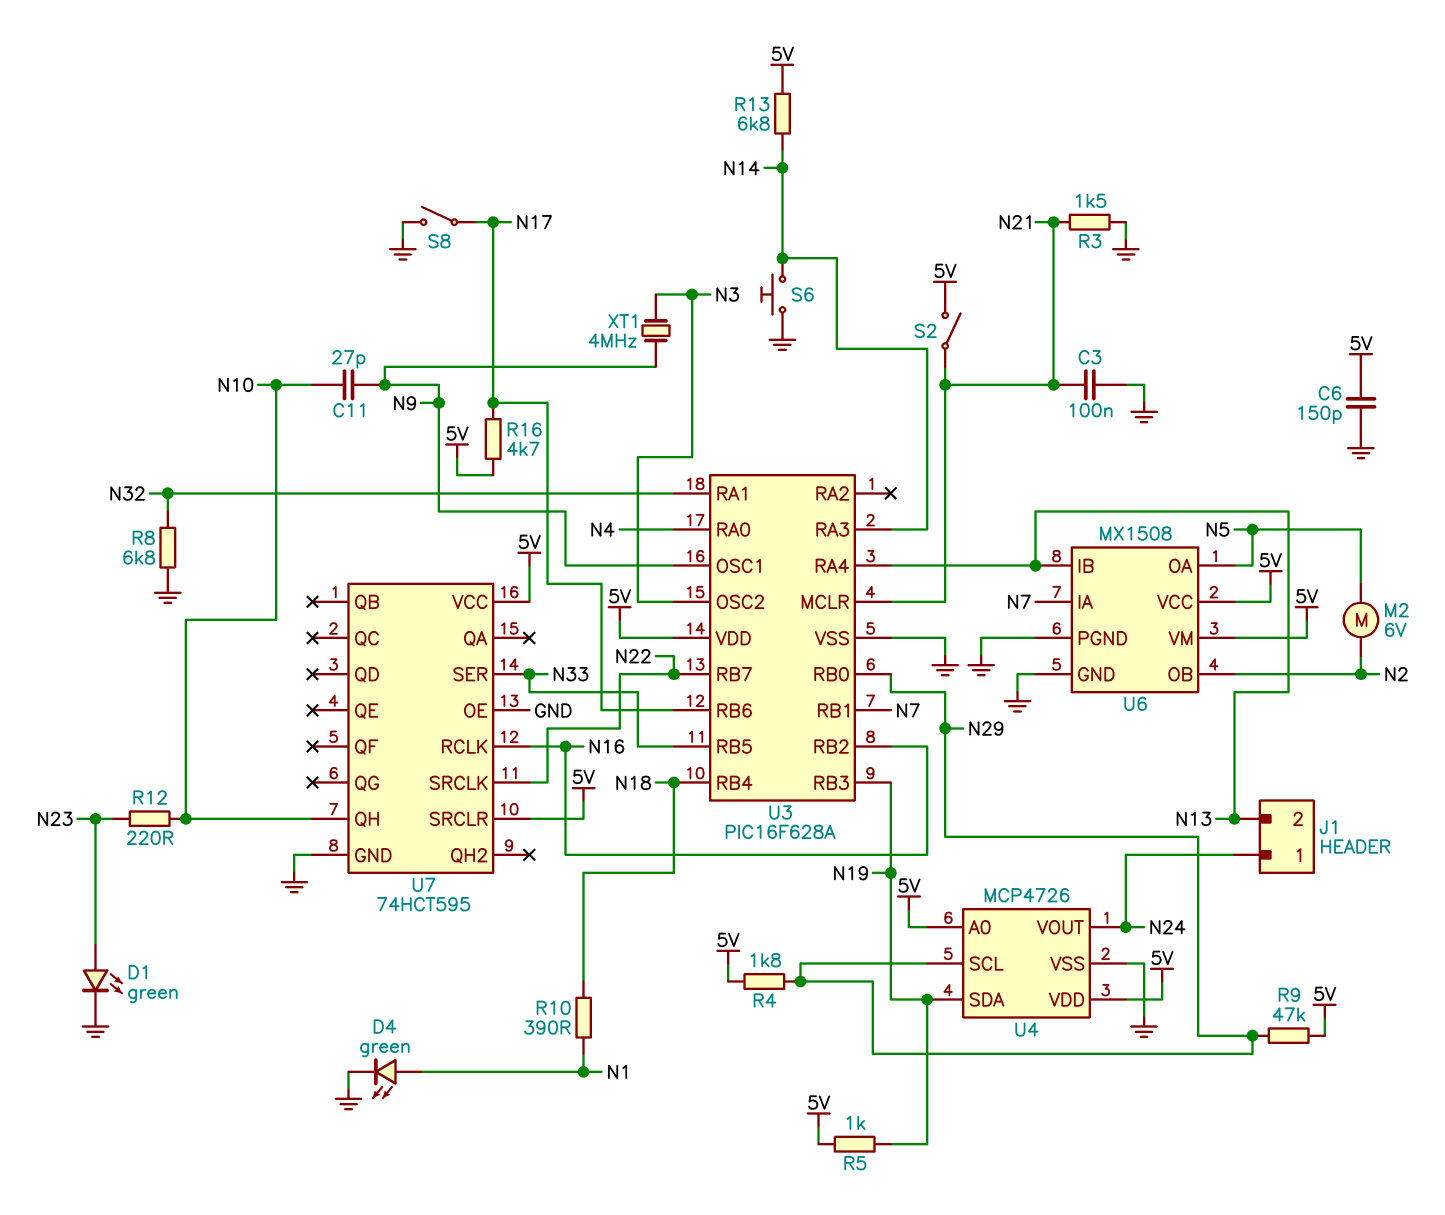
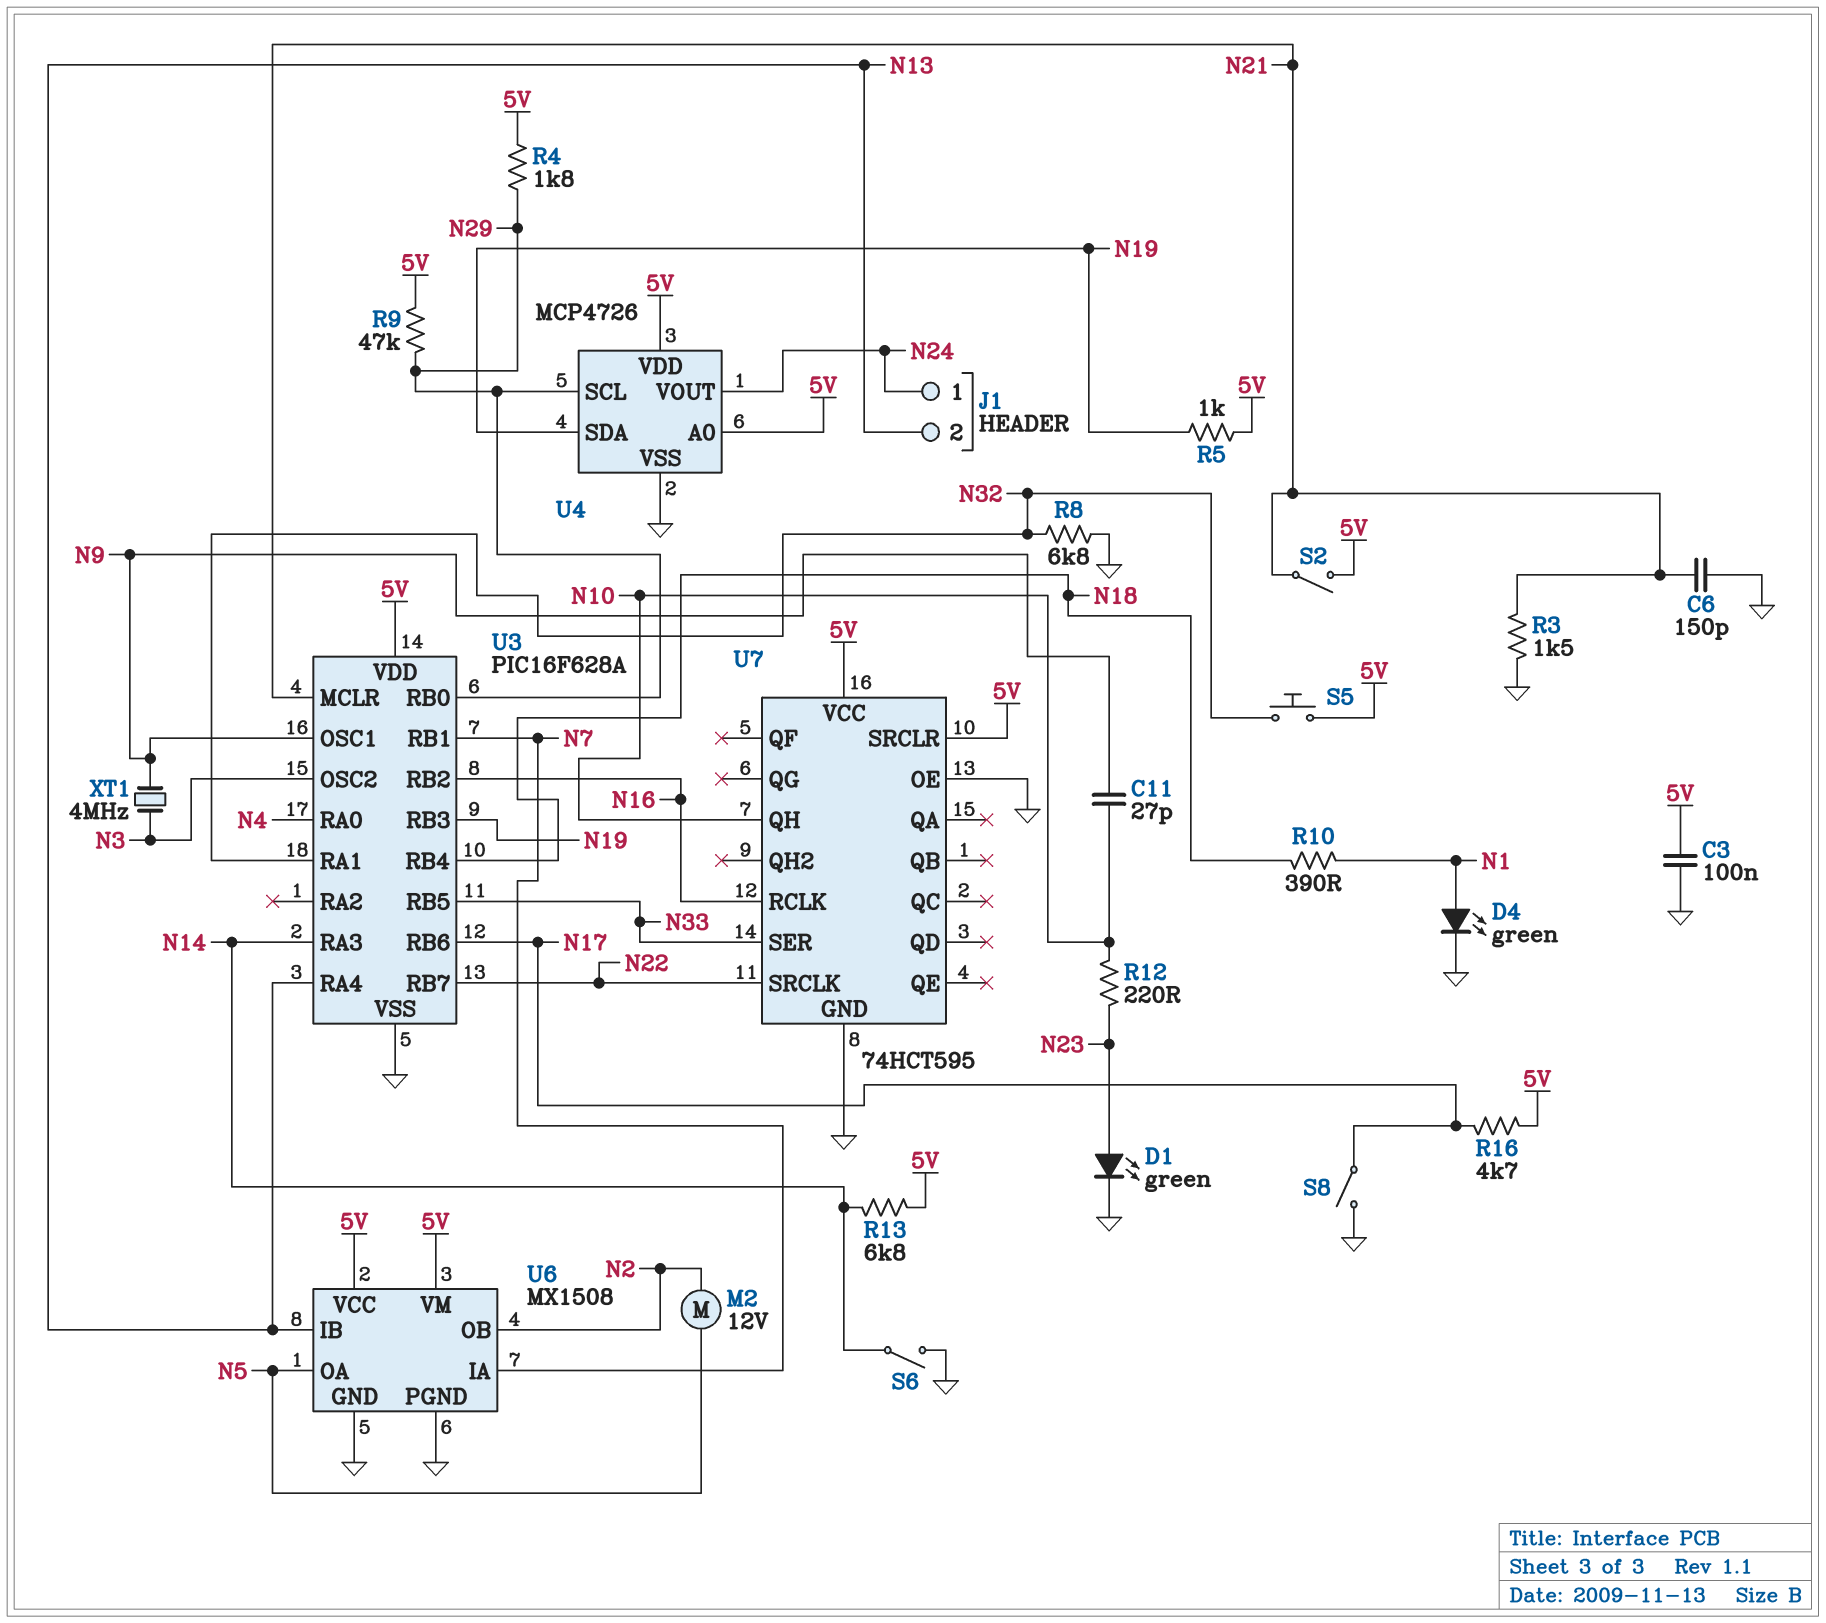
C3: 100nF (GND, N21) -> 100nF (5V, GND)
C6: 150pF (5V, GND) -> 150pF (GND, N21)
M2: motor 6V (N2, N5) -> motor 12V (N2, N5)
S5: none -> button (5V, N32)
S6: button (GND, N14) -> switch (GND, N14)

